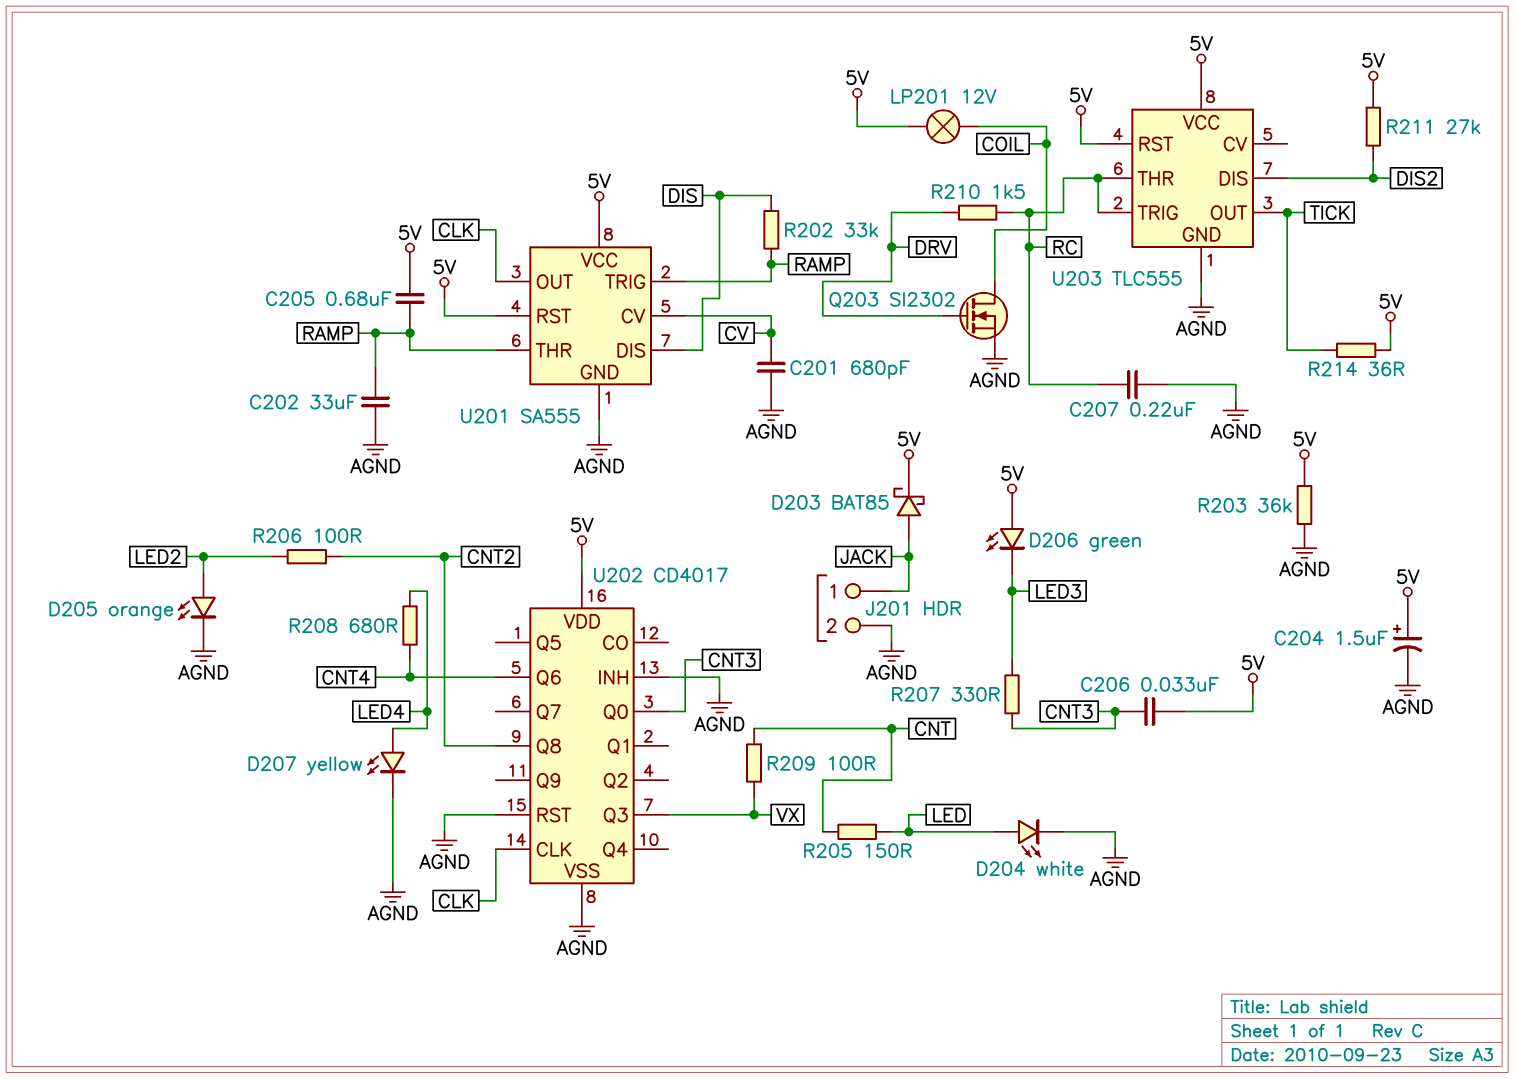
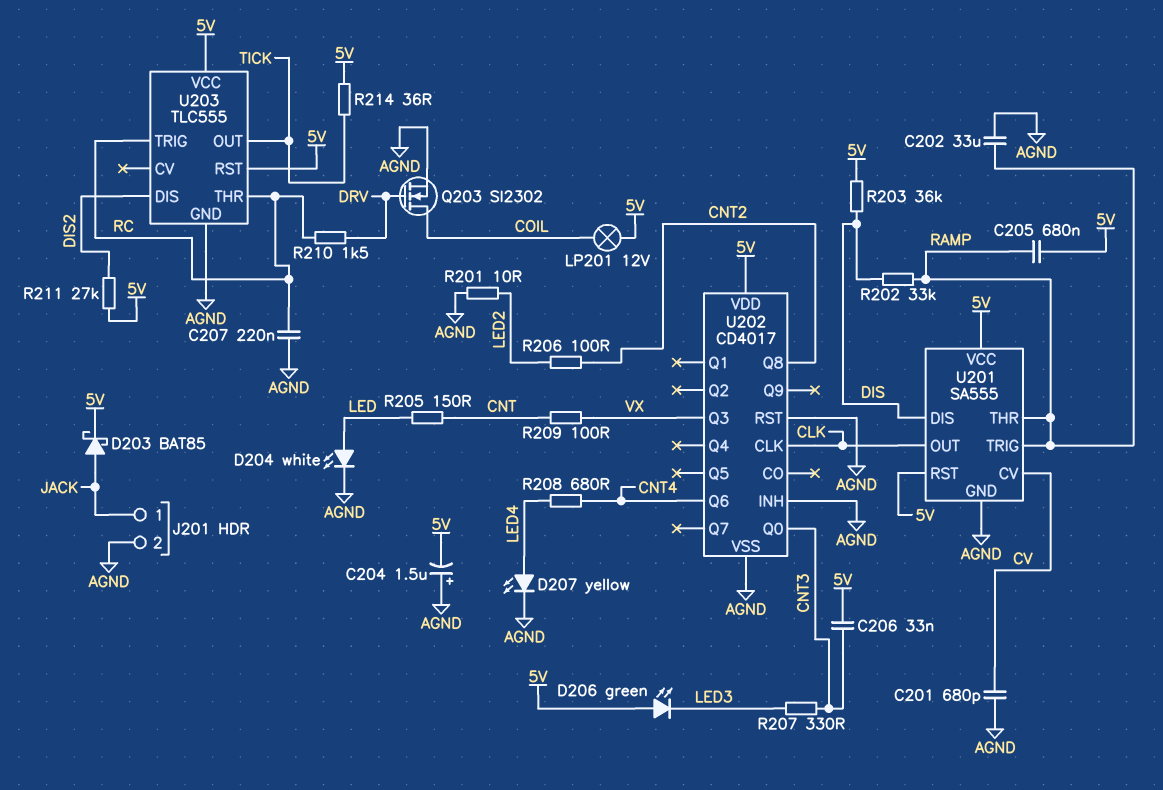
C204: 1.5uF (plus 5V, minus AGND) -> 1.5uF (plus AGND, minus 5V)
D205: LED orange (A LED2, K AGND) -> none
R201: none -> 10 (AGND, LED2)
R203: 36k (5V, AGND) -> 36k (5V, DIS)

